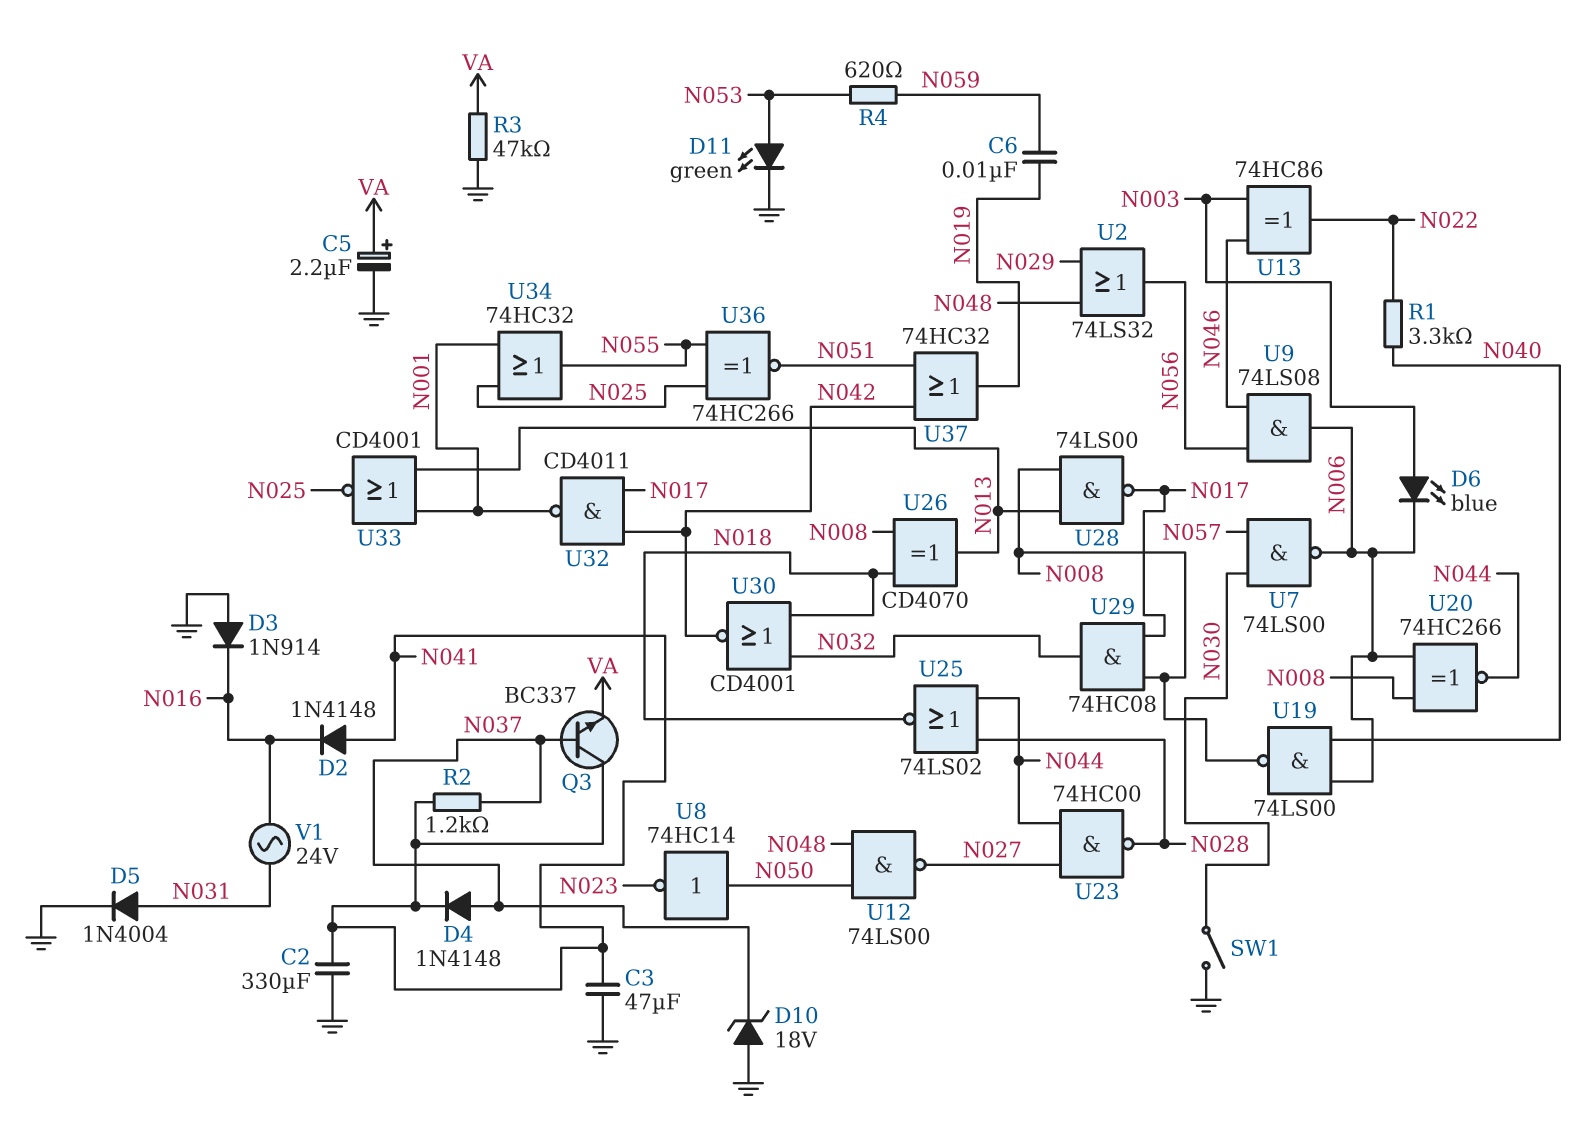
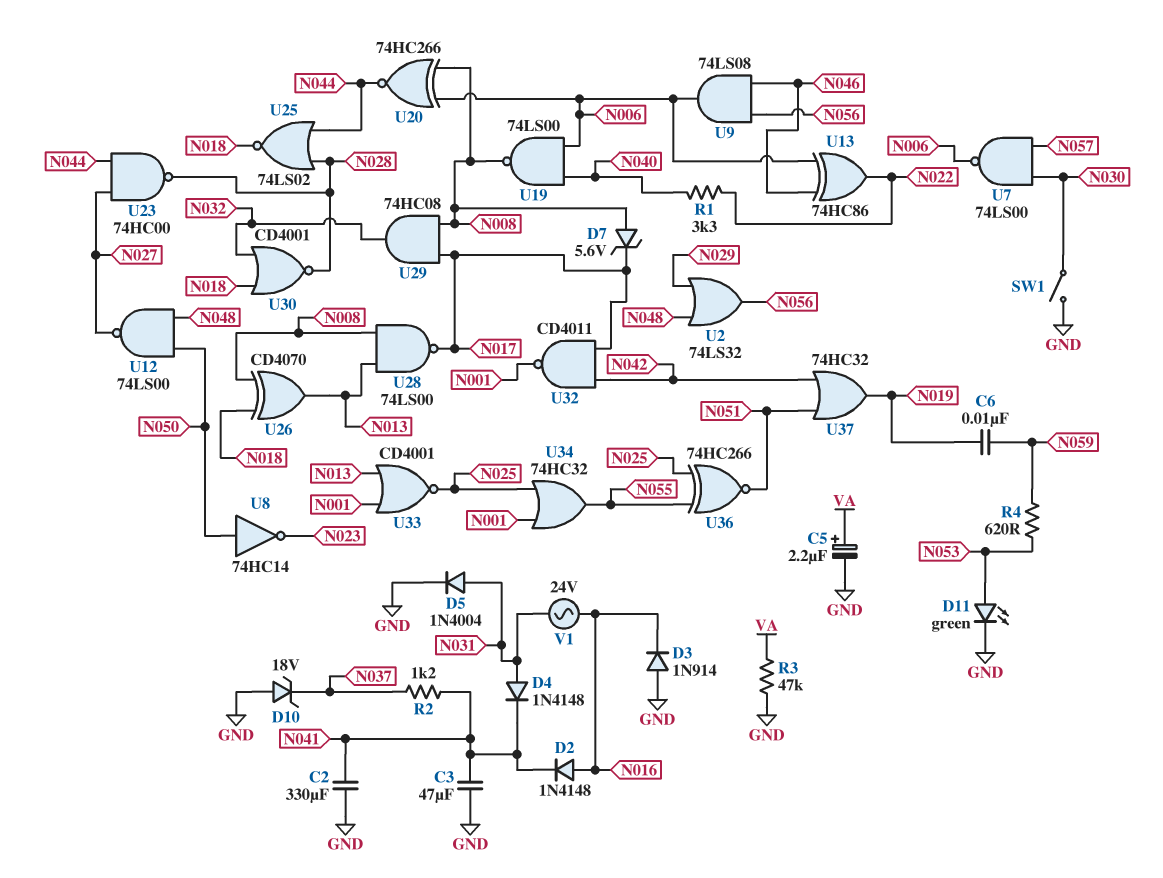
D2: diode 1N4148 (A N041, K N016) -> diode 1N4148 (A N016, K N041)
D4: diode 1N4148 (A N037, K N041) -> diode 1N4148 (A N031, K N041)
D6: LED blue (A N003, K N006) -> none
D7: none -> zener 5.6V (A N008, K N017)
Q3: NPN BC337 (B N037, C N041, E VA) -> none
U13: XOR 74HC86 (in N003, in N046, out N022) -> XOR 74HC86 (in N006, in N046, out N022)
U30: NOR CD4001 (in N018, in N032, out N042) -> NOR CD4001 (in N018, in N032, out N028)

